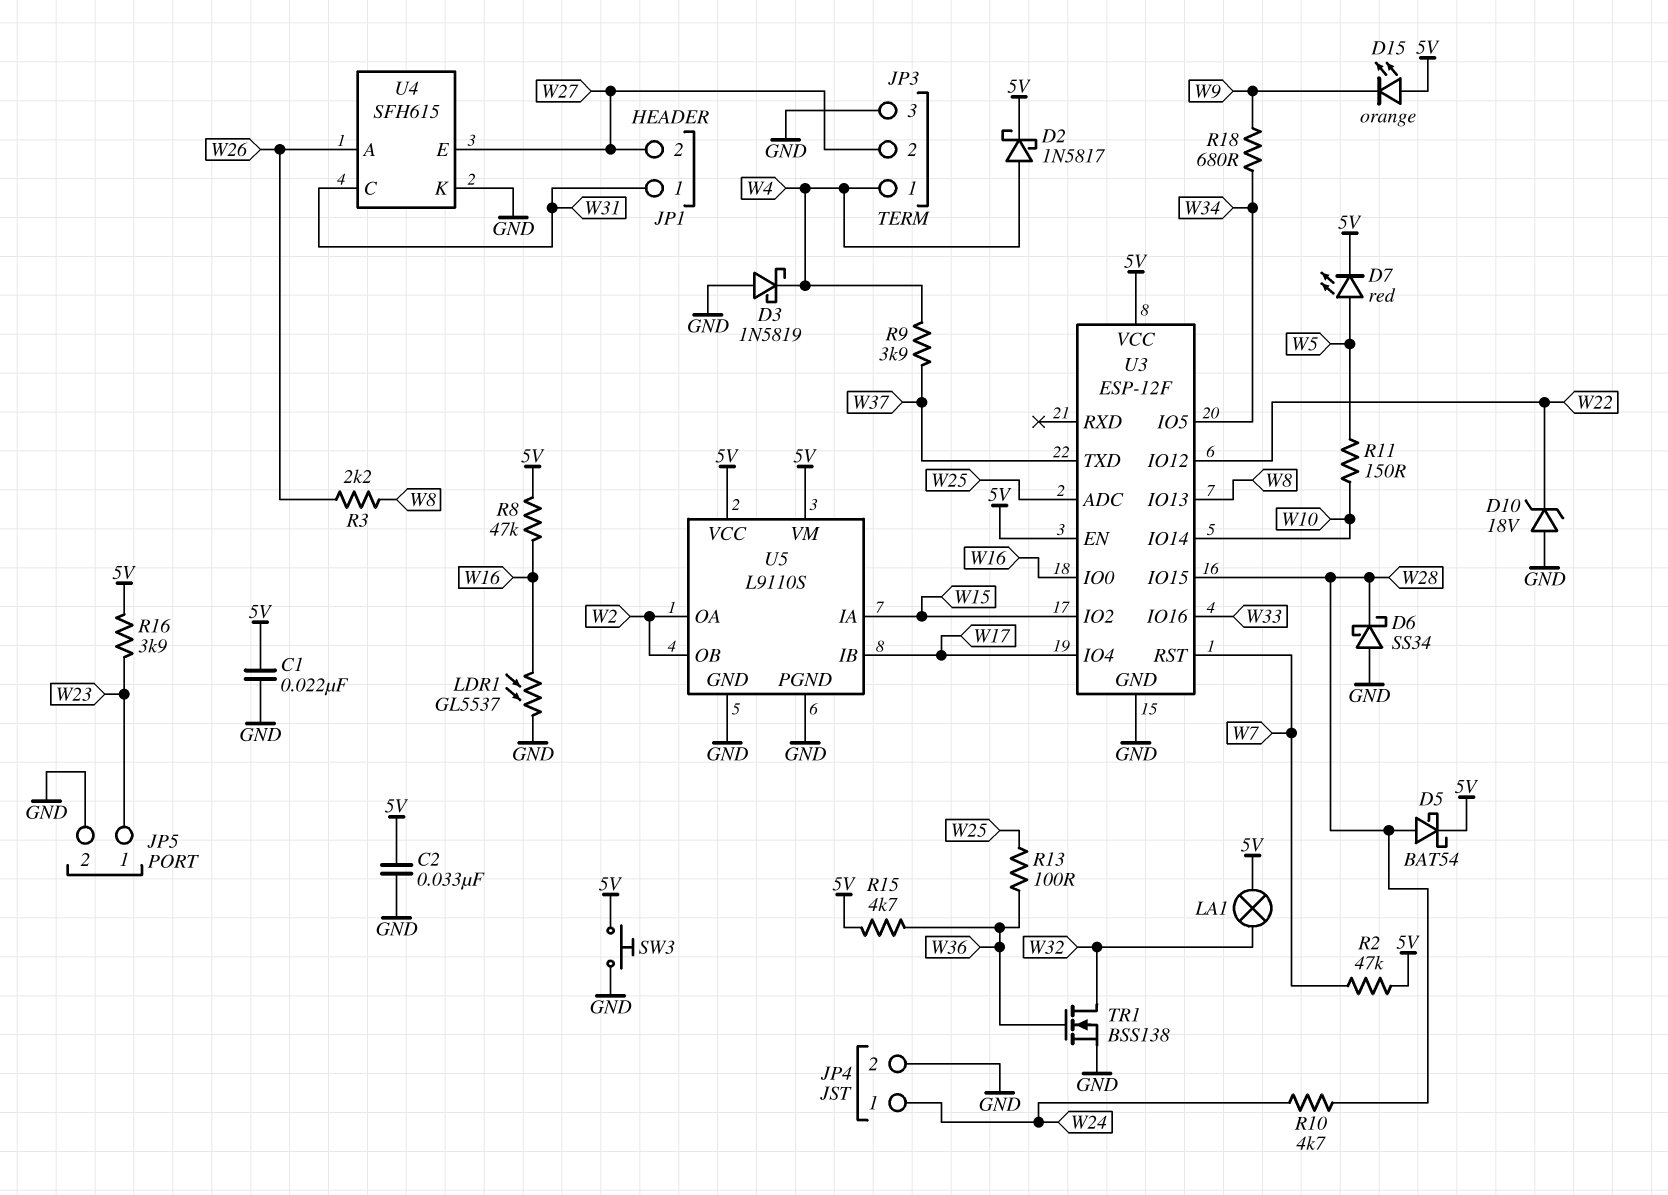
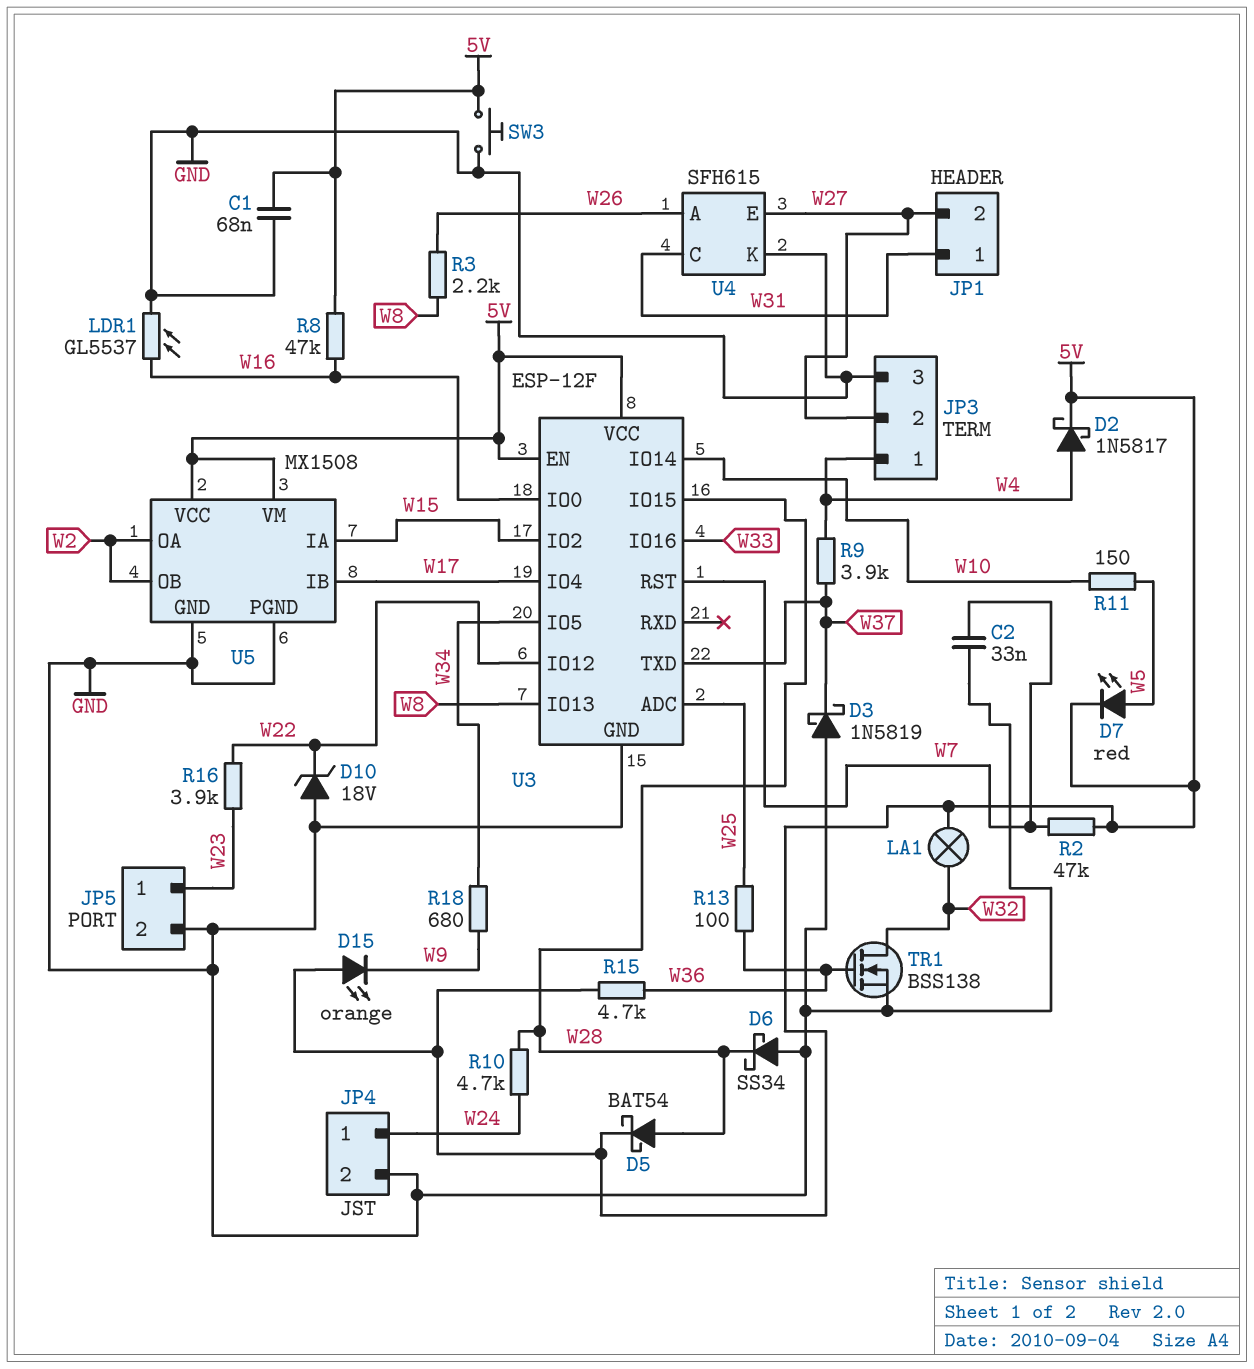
C1: 22nF (5V, GND) -> 68nF (5V, GND)
C2: 33nF (5V, GND) -> 33nF (GND, W7)
D3: schottky 1N5819 (A GND, K W4) -> schottky 1N5819 (A GND, K W37)
R16: 3.9k (5V, W23) -> 3.9k (W22, W23)
U5: L9110S -> MX1508

